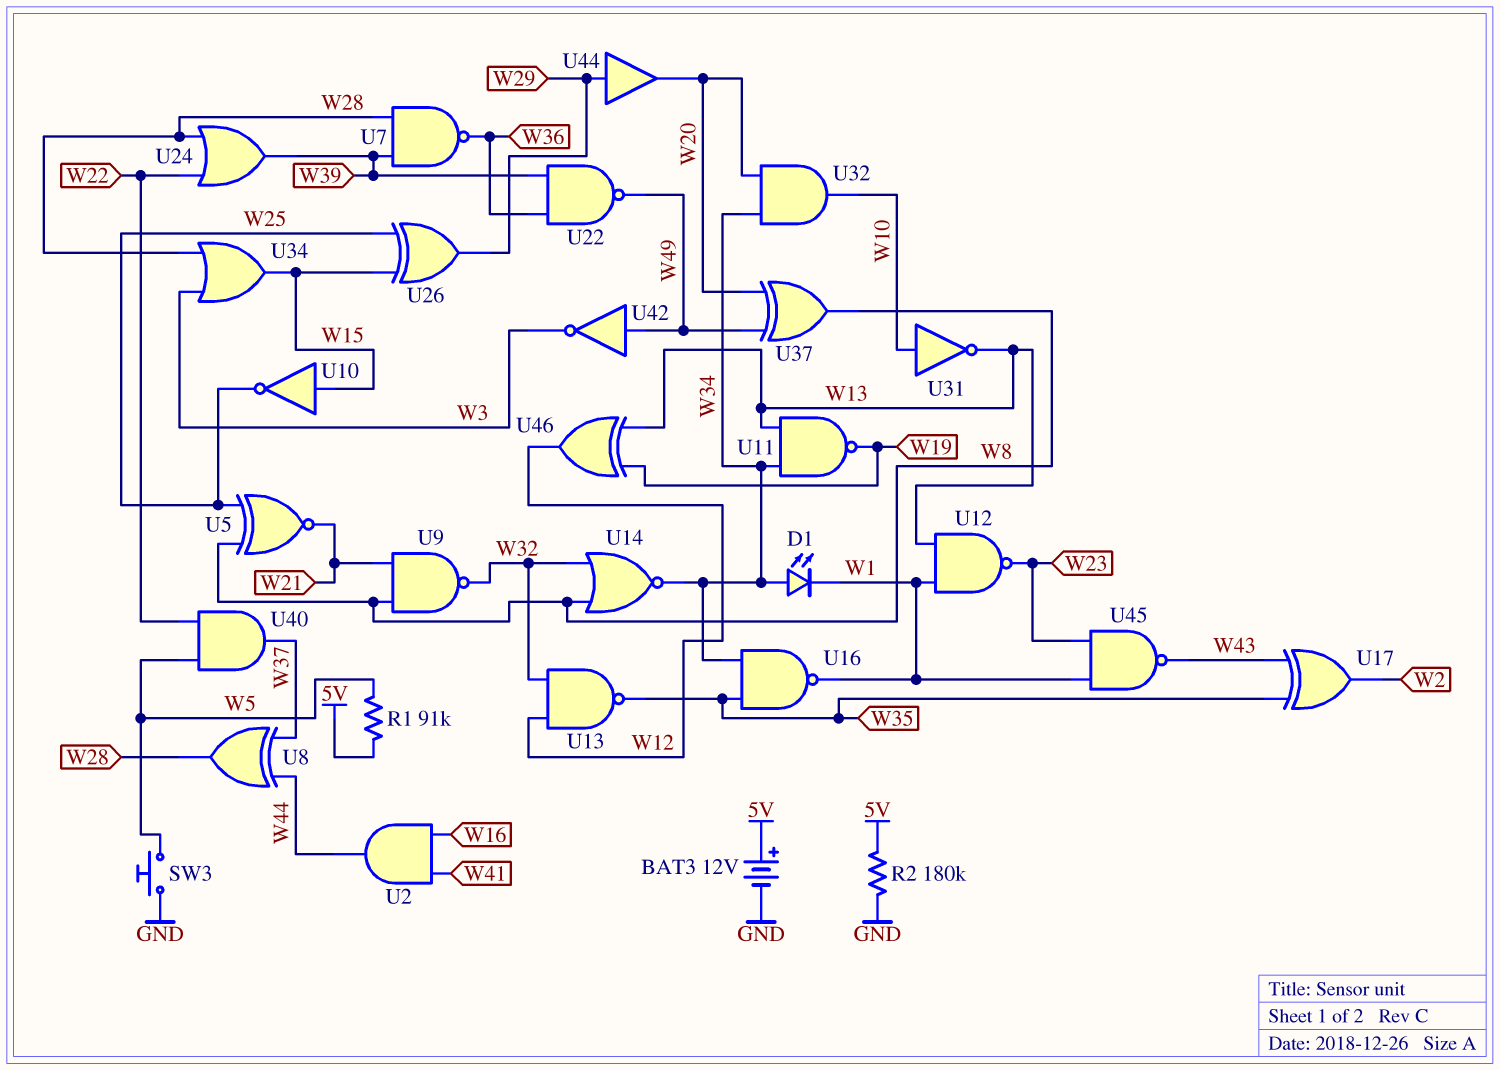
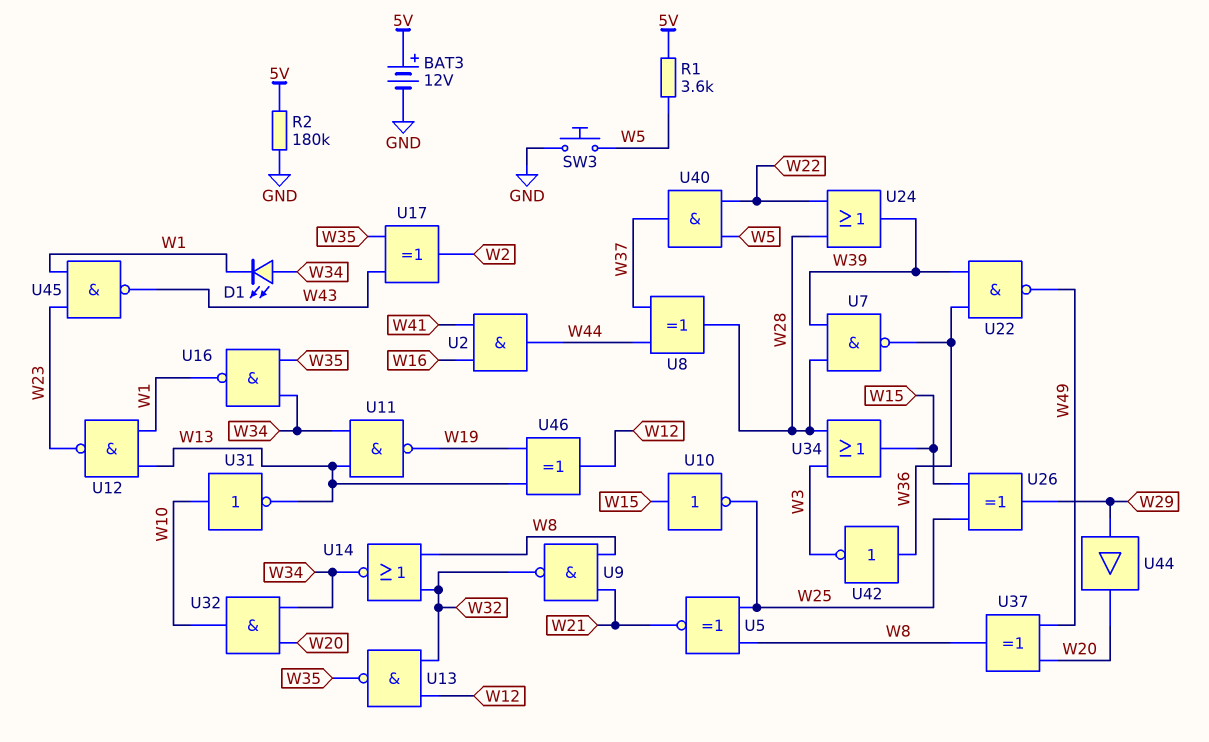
R1: 91k (5V, W5) -> 3.6k (5V, W5)
U42: NOT (in W49, out W3) -> NOT (in W36, out W3)

